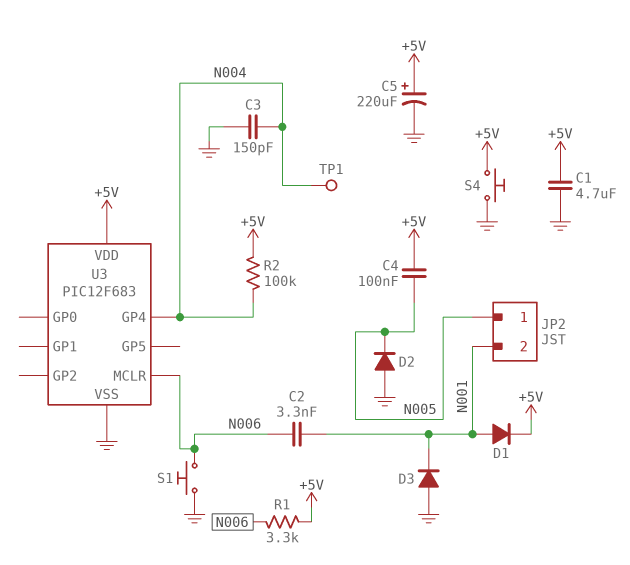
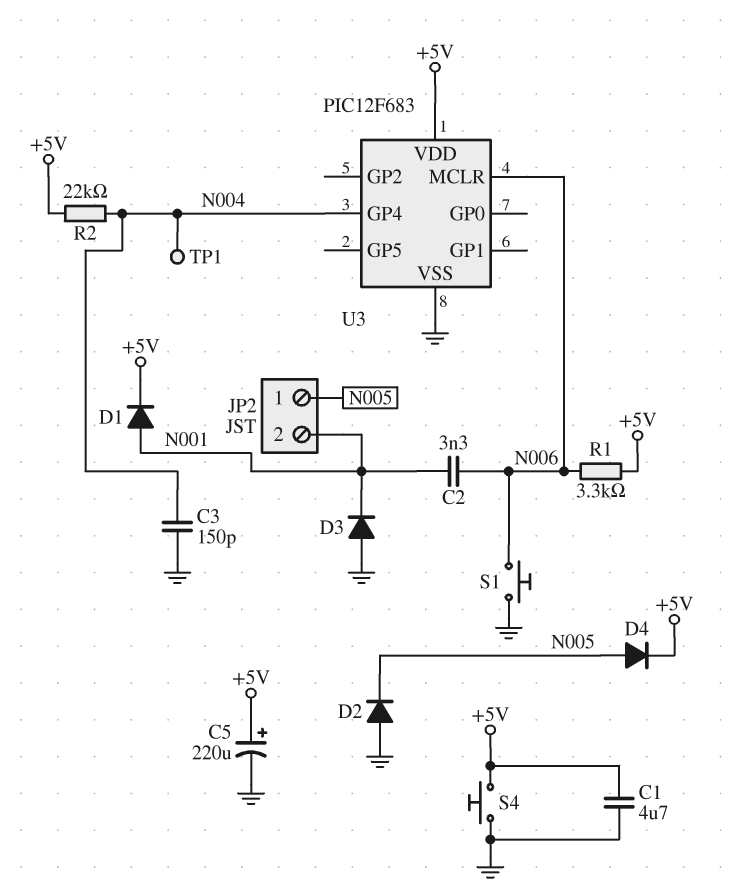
C4: 100nF (+5V, N005) -> none
D4: none -> diode (A N005, K +5V)
R2: 100k (+5V, N004) -> 22k (+5V, N004)

